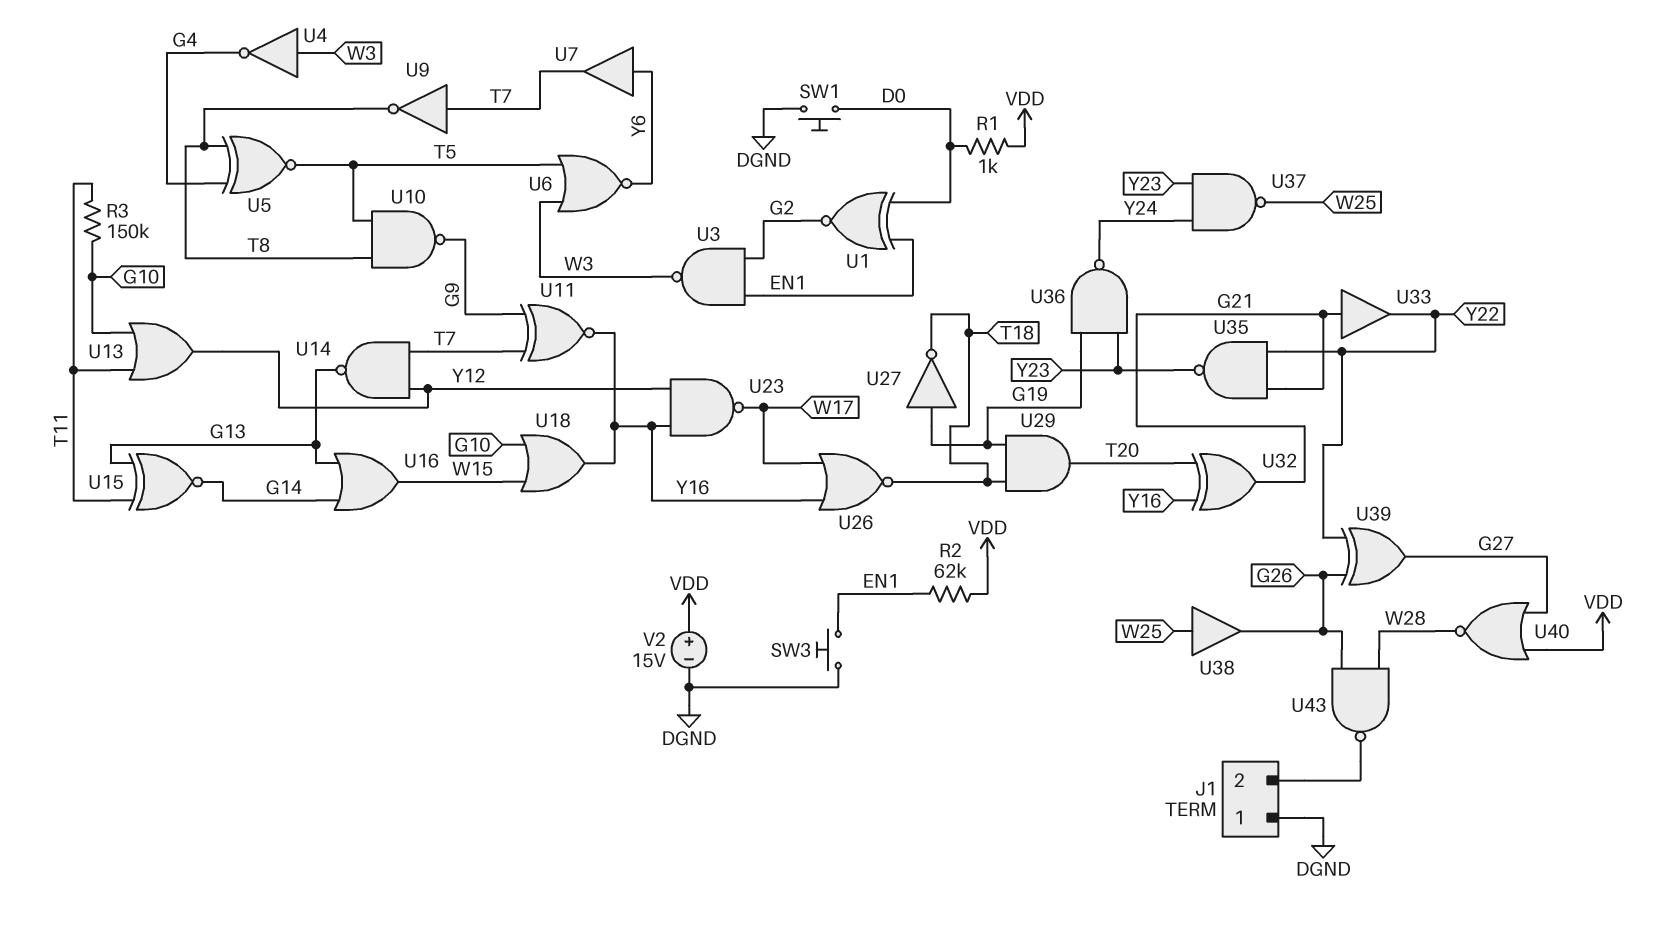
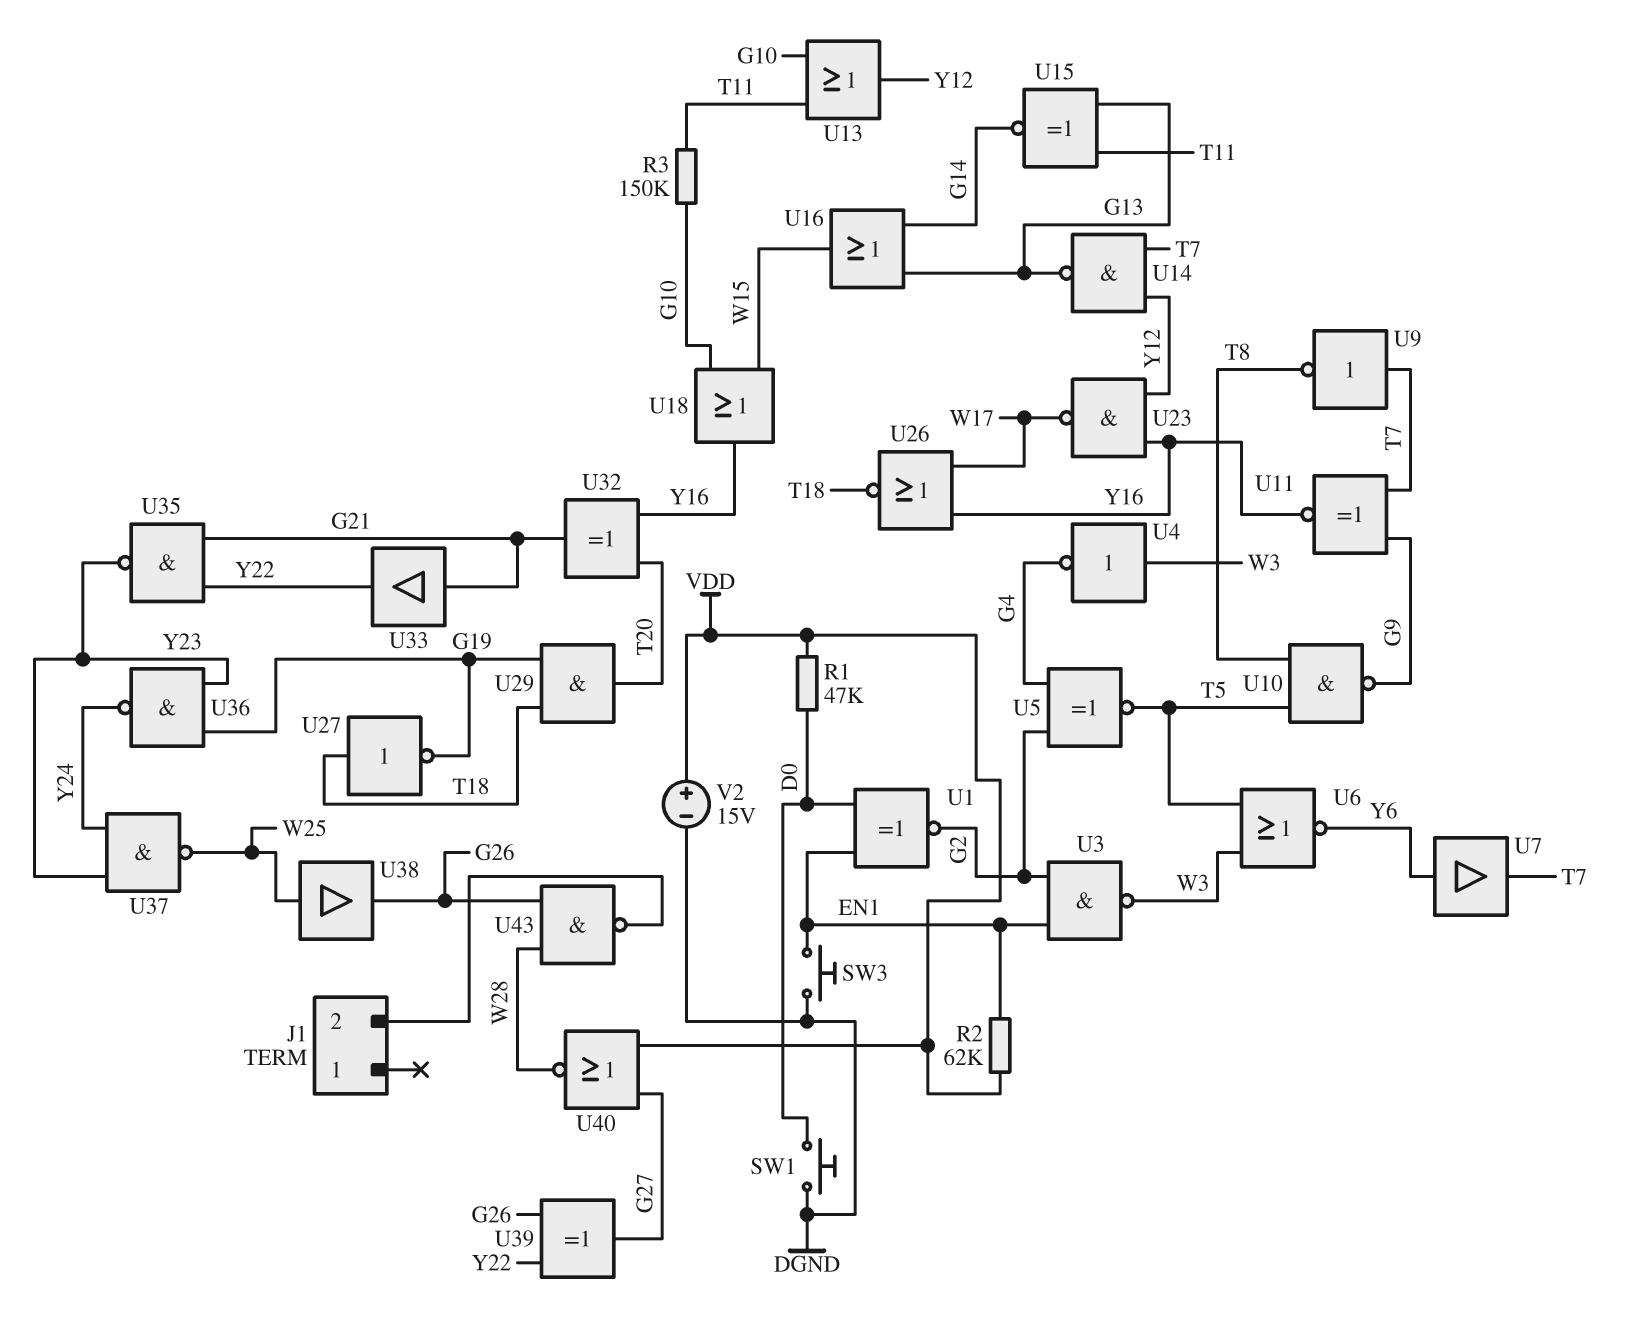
J1 pin 1: DGND -> none
R1: 1k (D0, VDD) -> 47k (D0, VDD)
U5: XNOR (in G4, in T8, out T5) -> XNOR (in G2, in G4, out T5)
U27: NOT (in G19, out T18) -> NOT (in T18, out G19)

